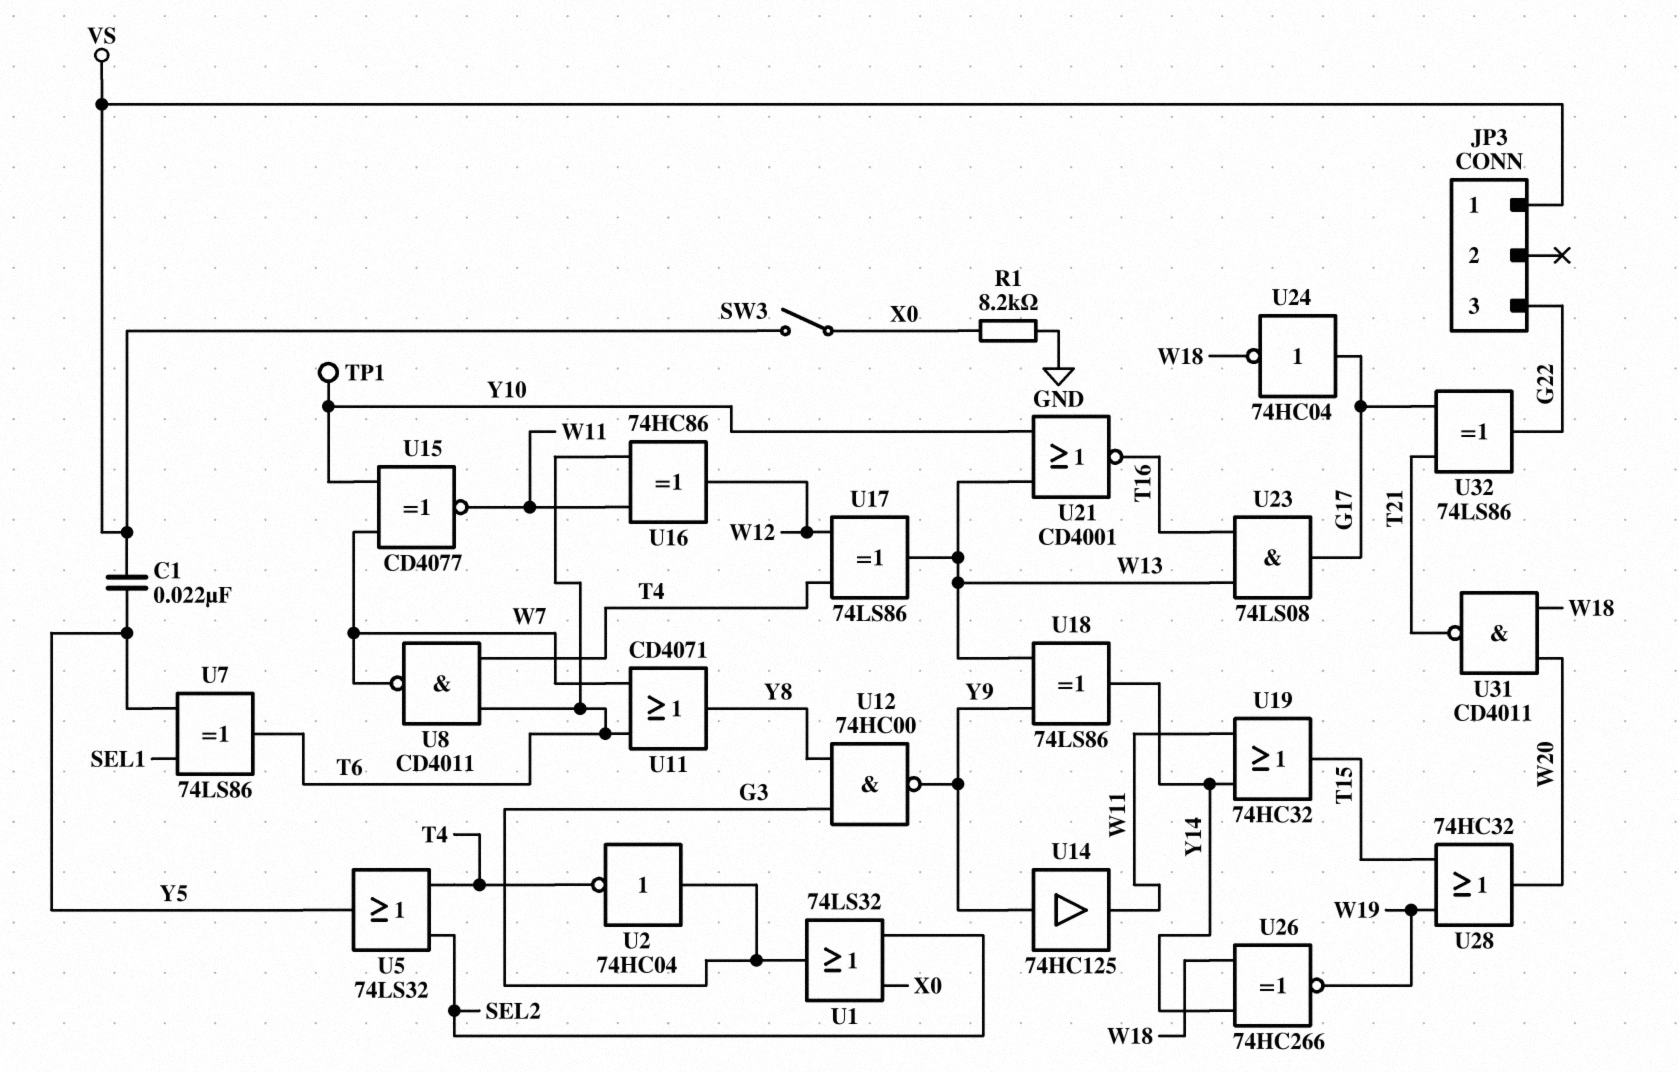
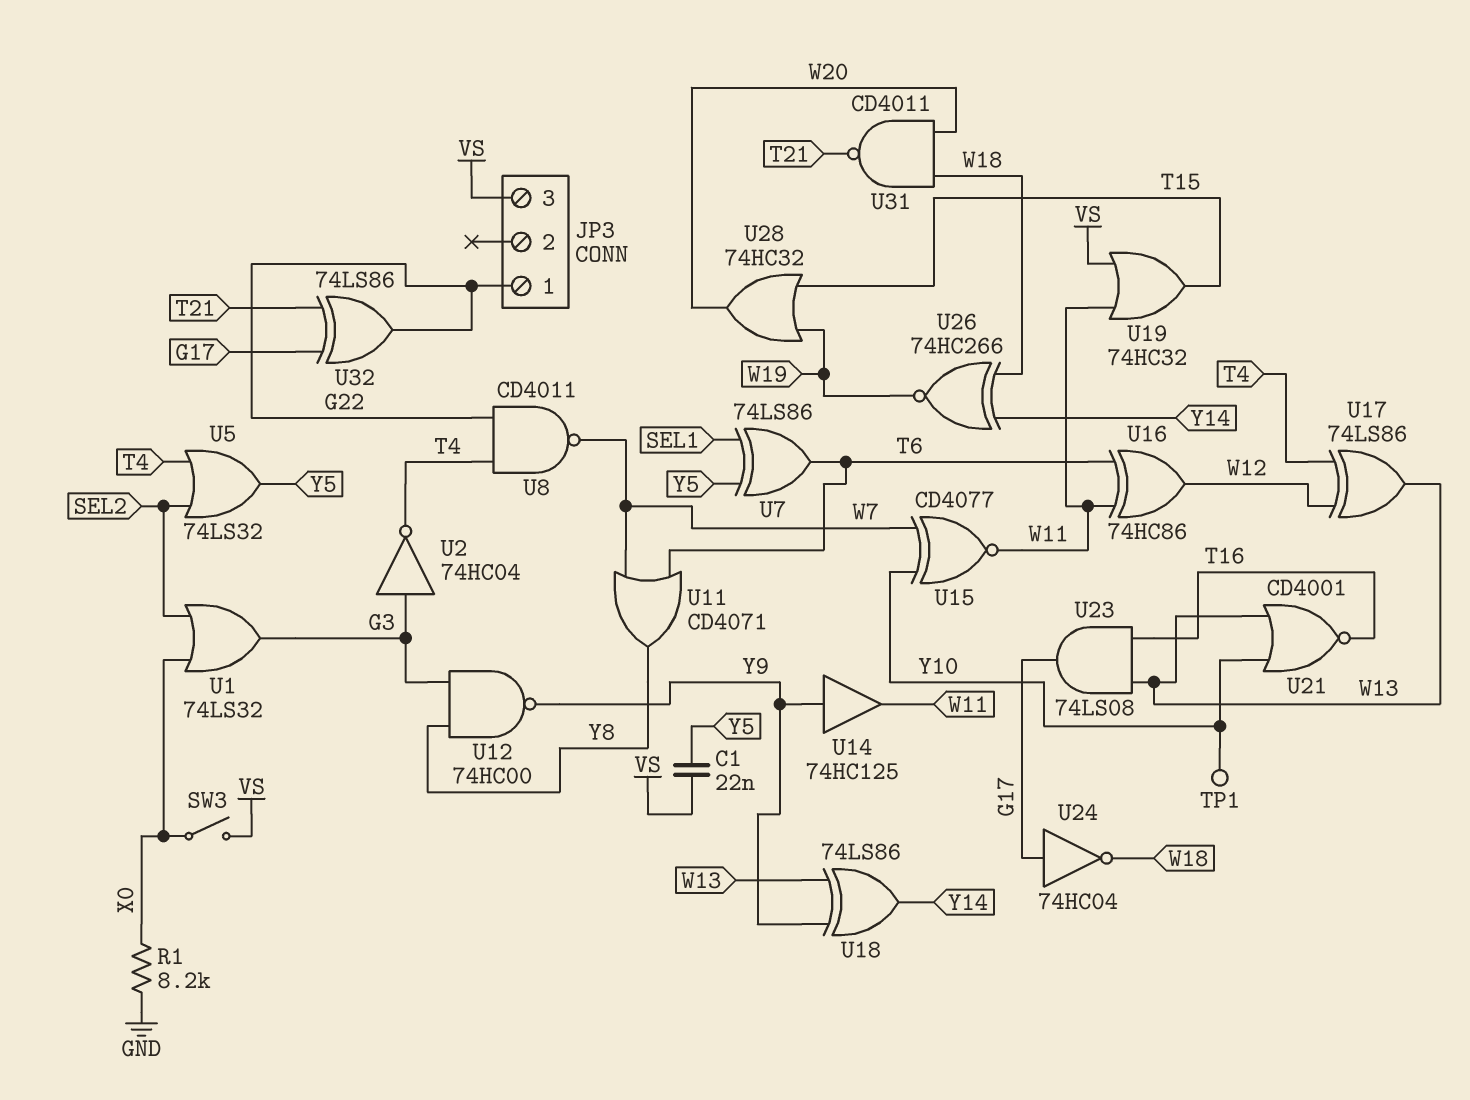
JP3 pin 1: VS -> G22
JP3 pin 3: G22 -> VS
U8: NAND CD4011 (in T4, in T6, out W7) -> NAND CD4011 (in G22, in T4, out W7)
U19: OR 74HC32 (in W11, in Y14, out T15) -> OR 74HC32 (in VS, in W11, out T15)

